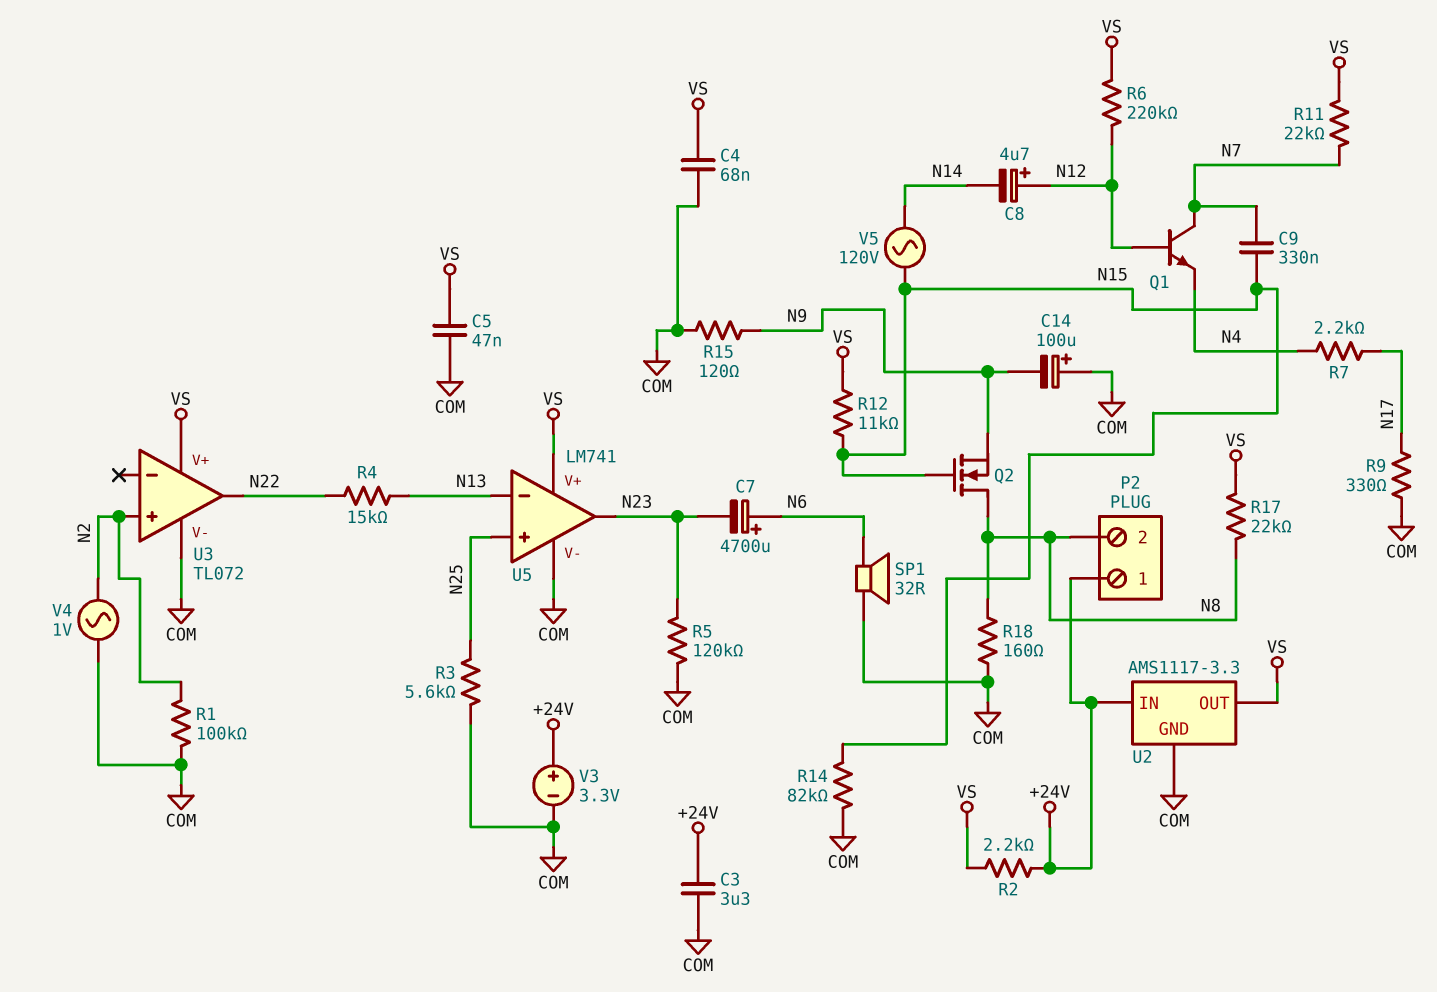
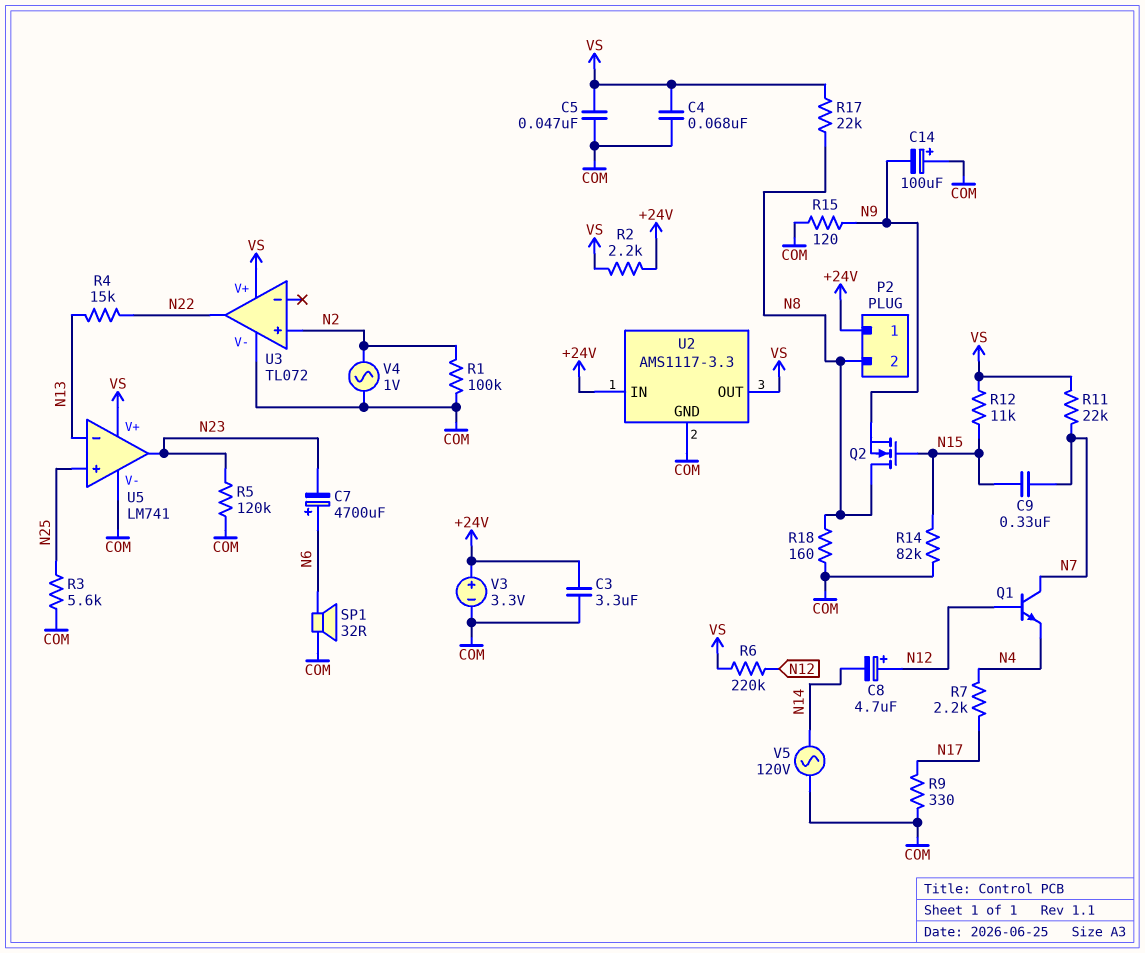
V5: AC 120V (N14, N15) -> AC 120V (COM, N14)

